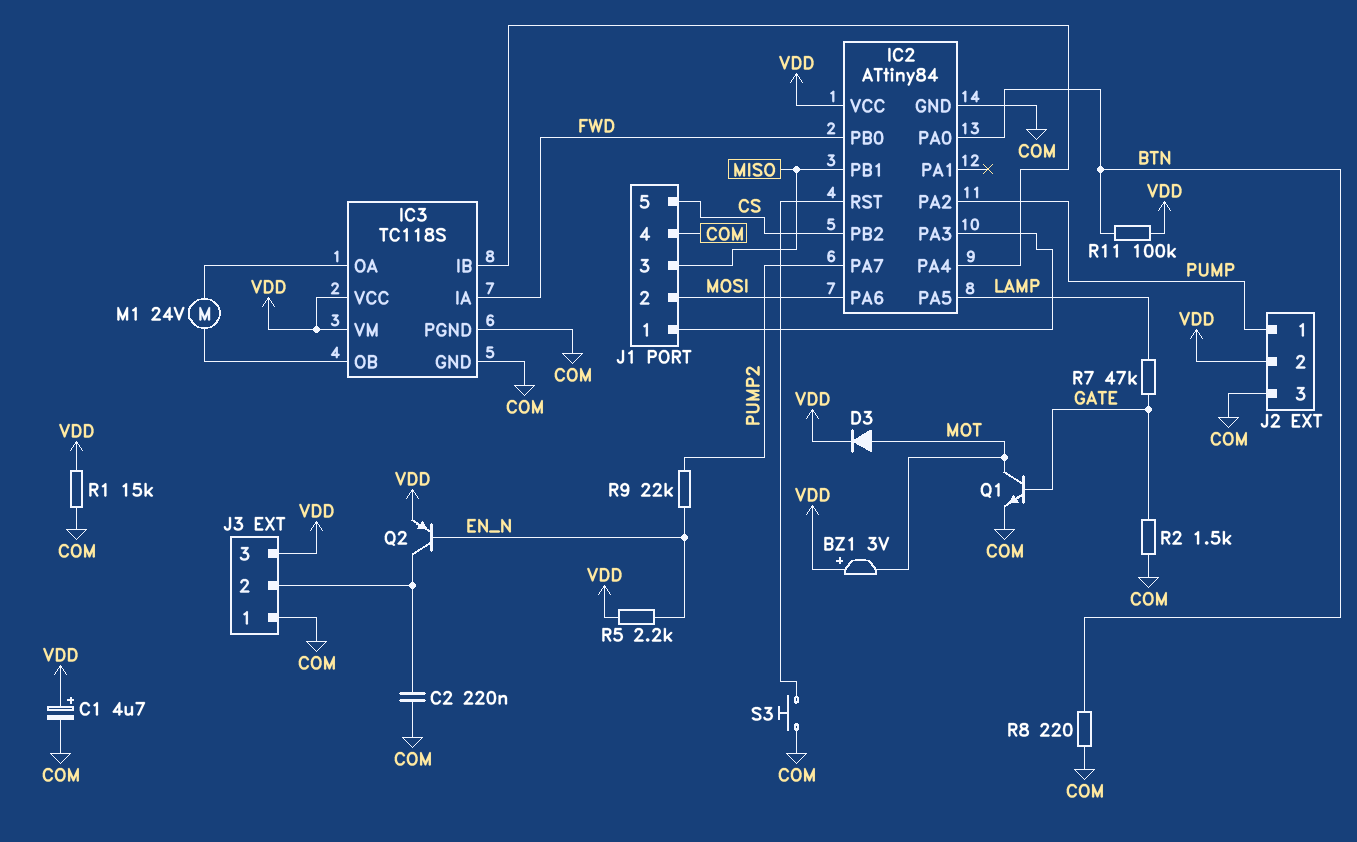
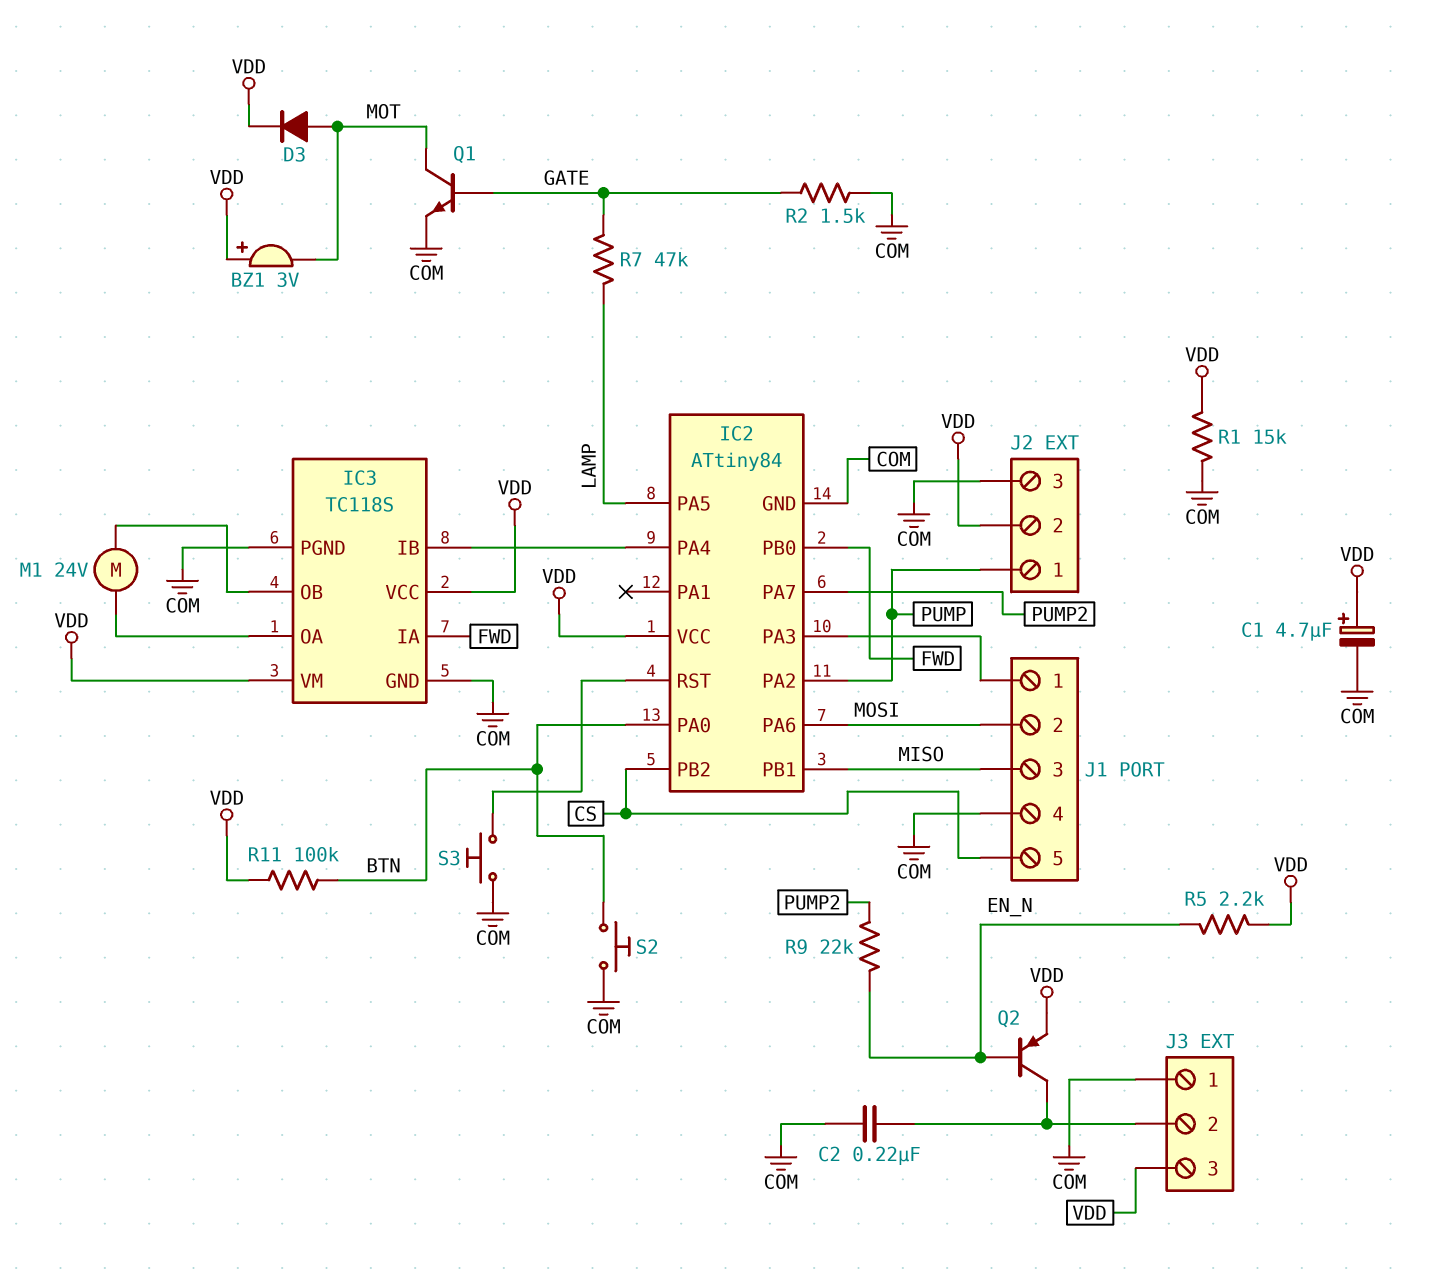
R8: 220 (BTN, COM) -> none
S2: none -> button (BTN, COM)

